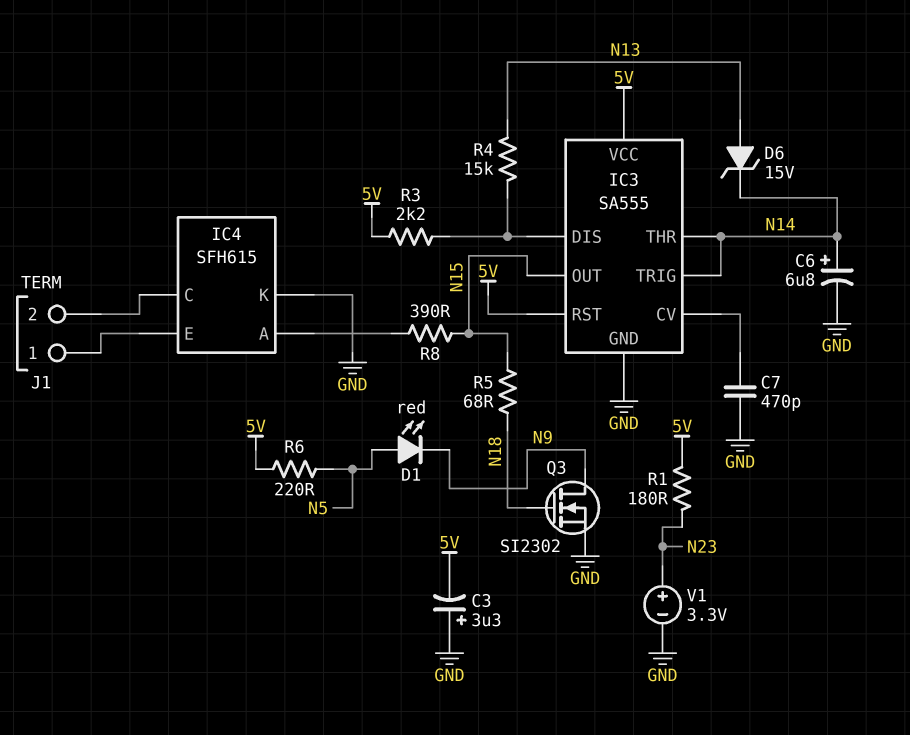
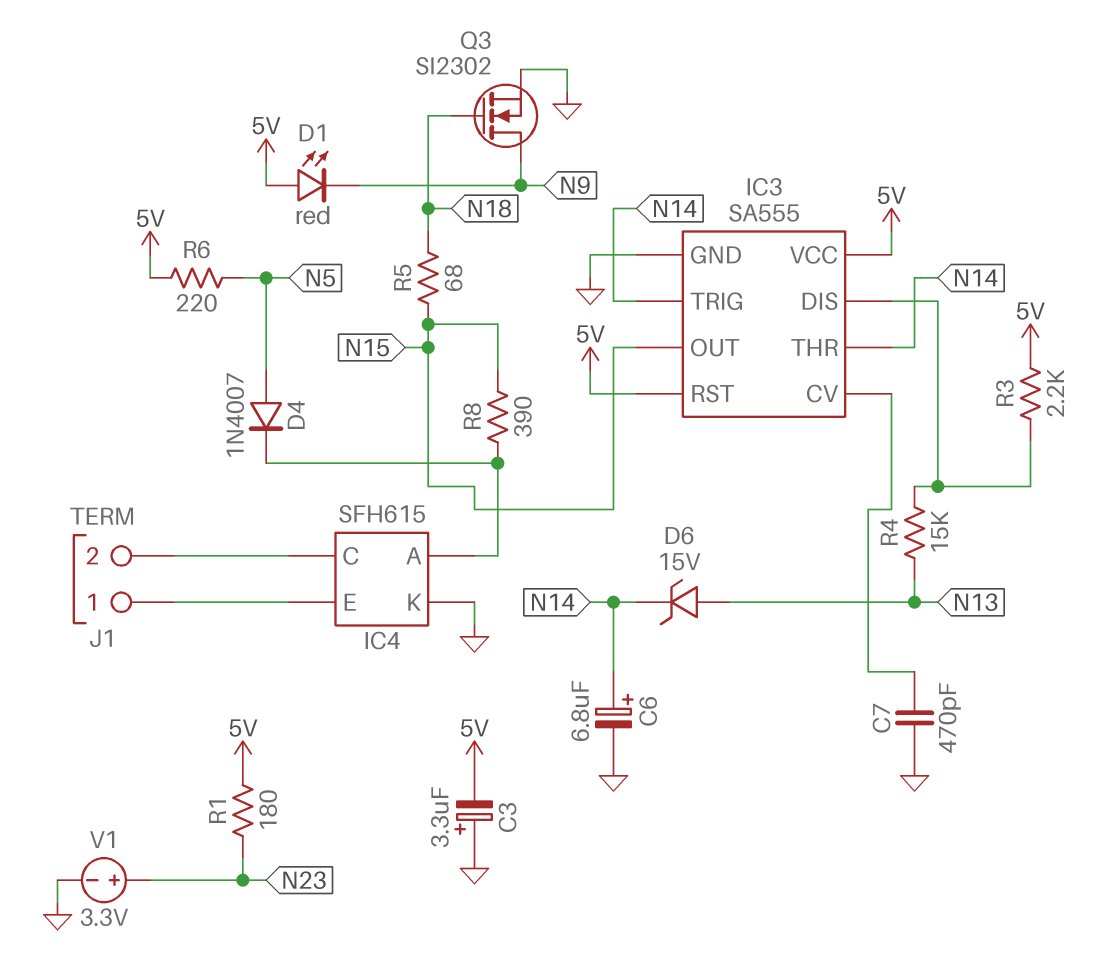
D1: LED red (A N5, K N9) -> LED red (A 5V, K N9)
D4: none -> diode 1N4007 (A N5, K IC4/A)

